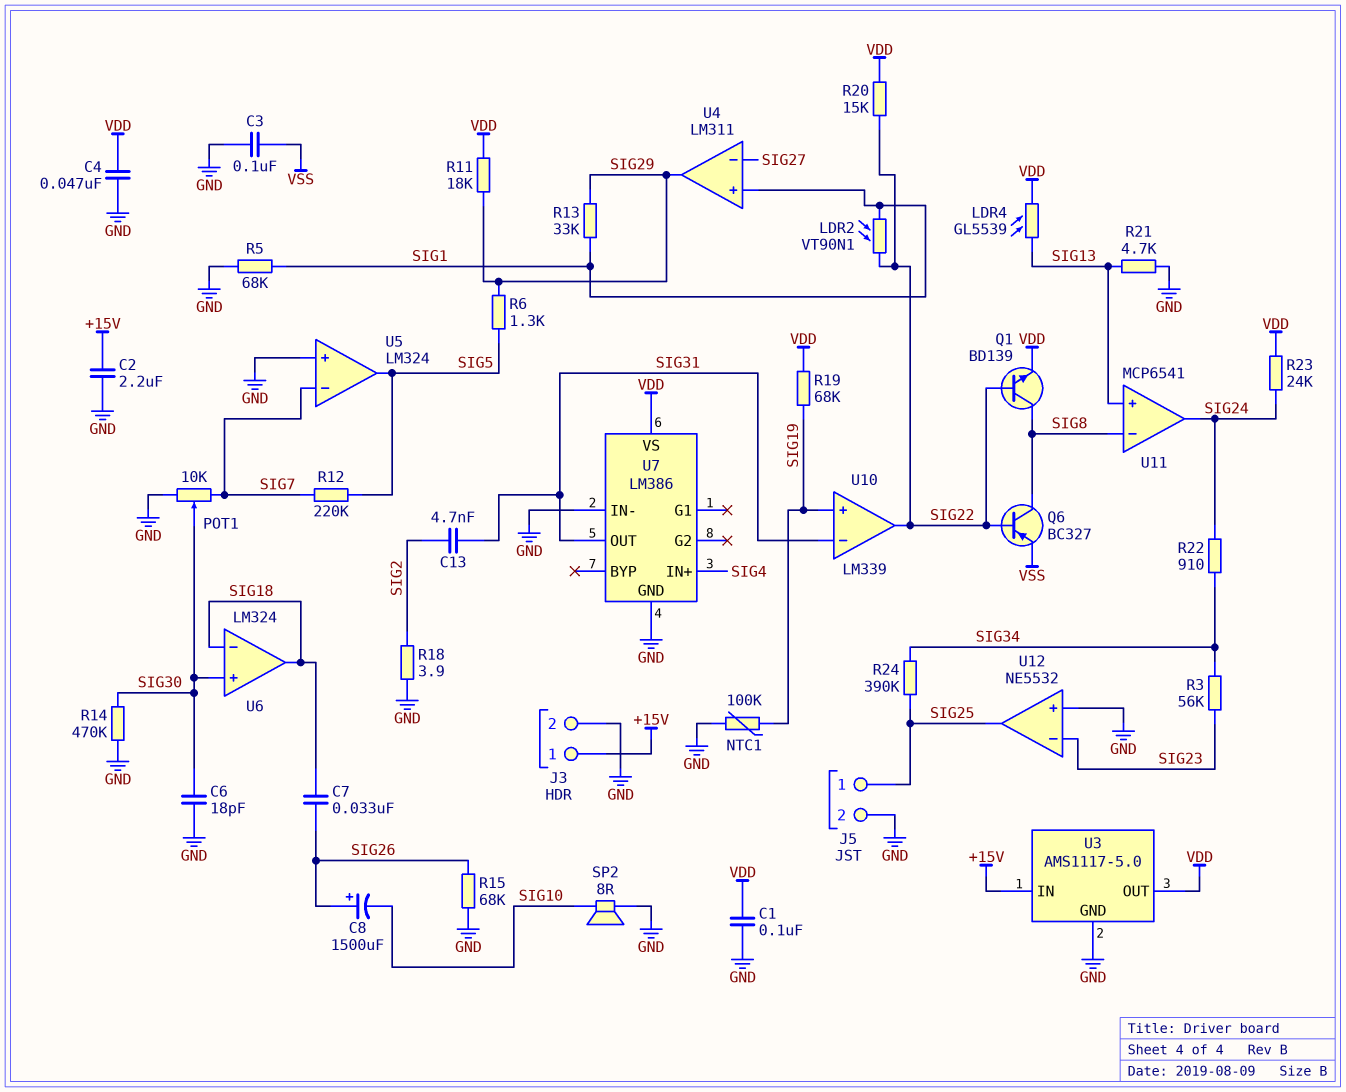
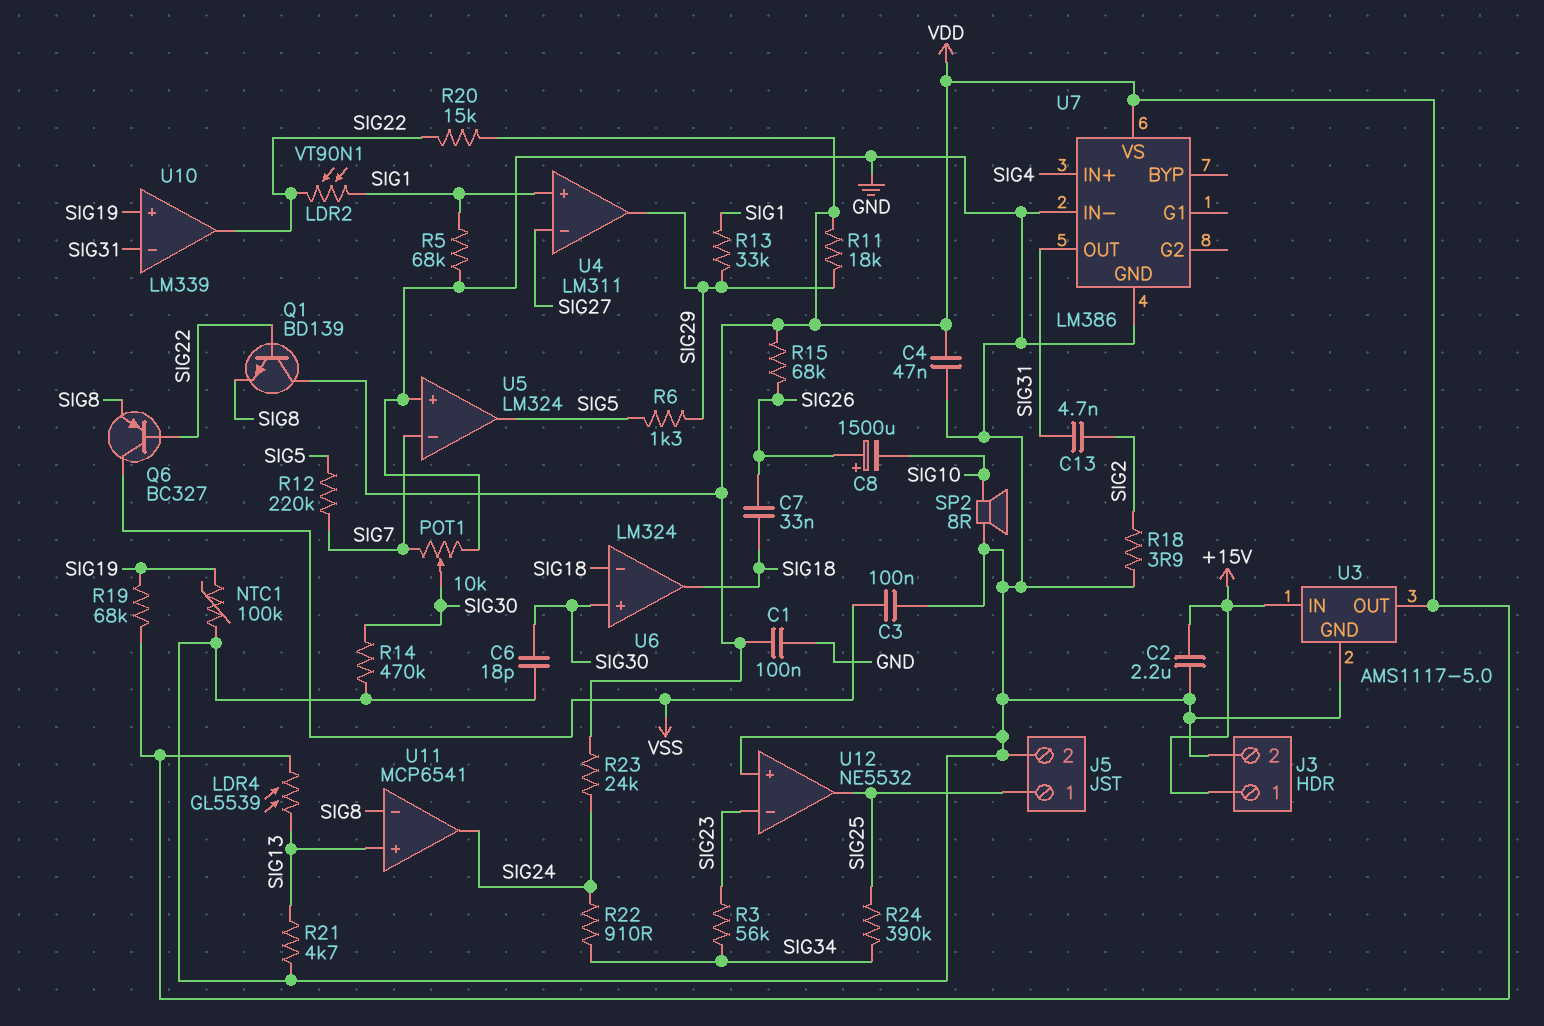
Q1: NPN BD139 (B SIG22, C SIG8, E VDD) -> NPN BD139 (B SIG22, C VDD, E SIG8)
Q6: PNP BC327 (B SIG22, C SIG8, E VSS) -> PNP BC327 (B SIG22, C VSS, E SIG8)
R15: 68k (GND, SIG26) -> 68k (SIG26, VDD)

